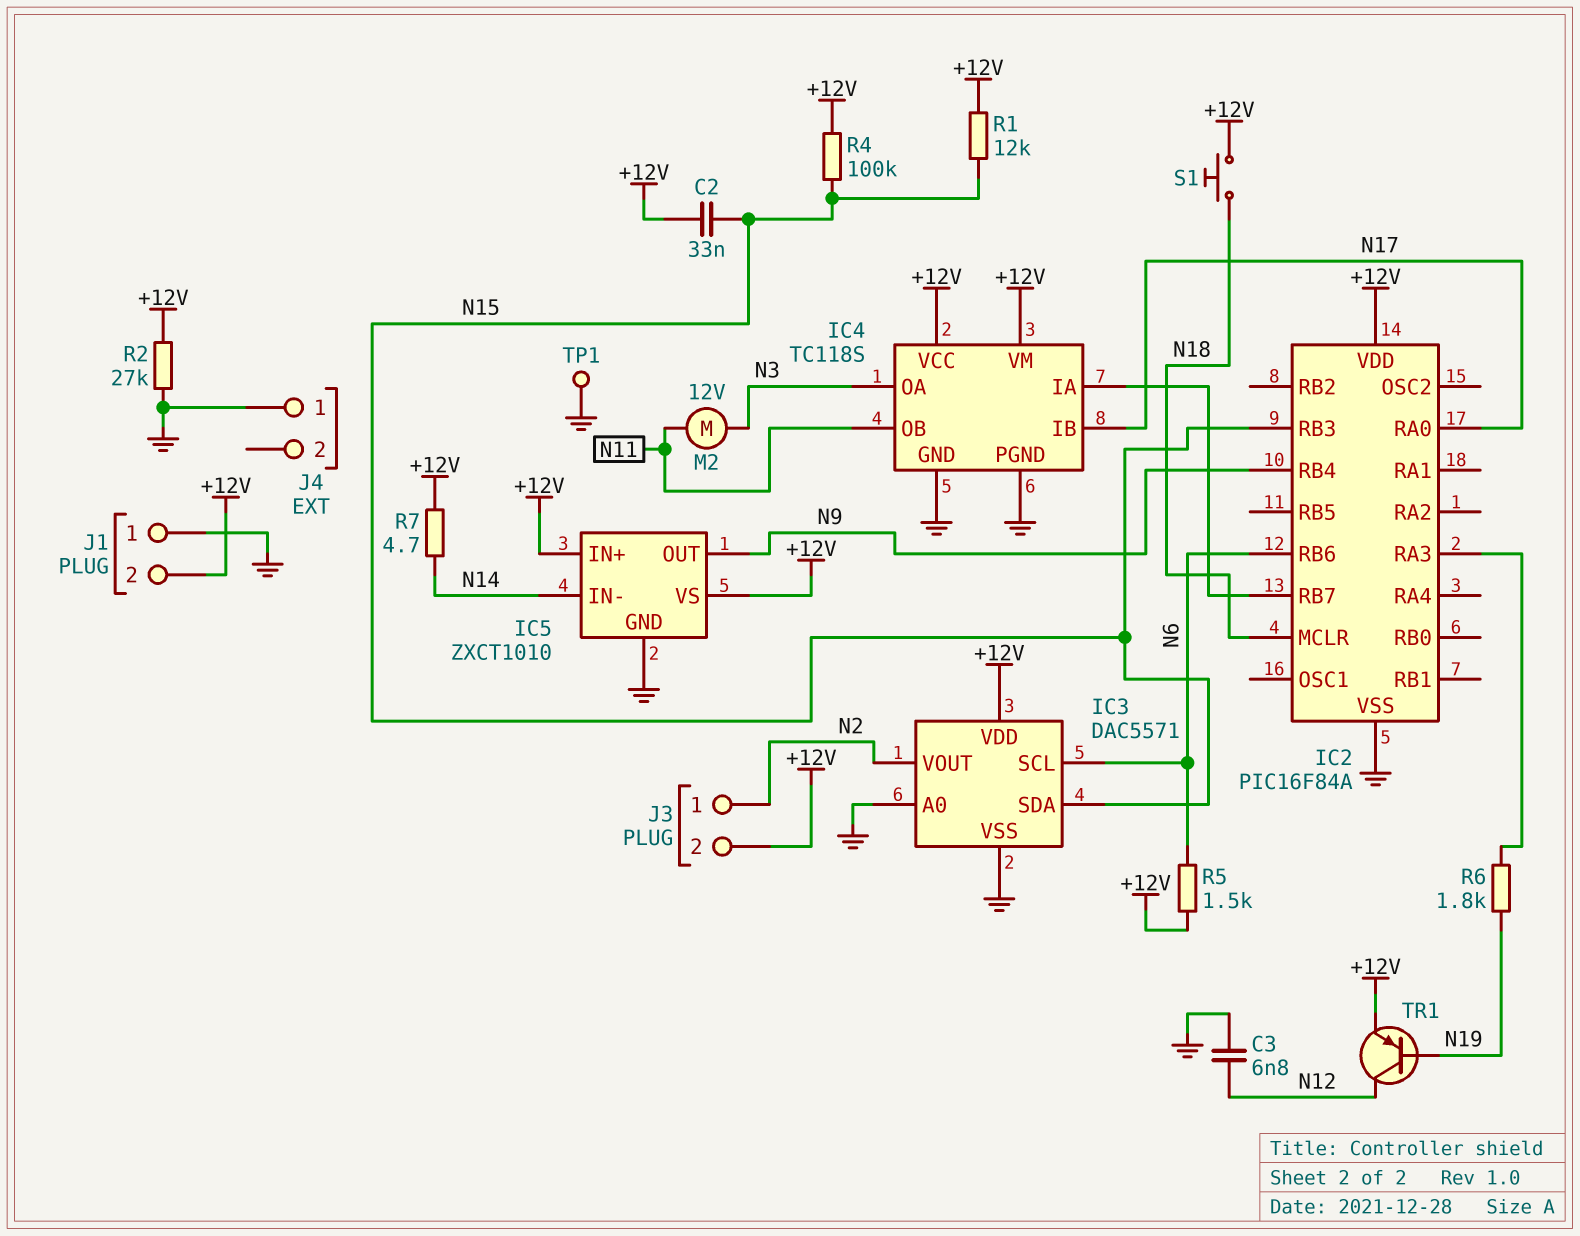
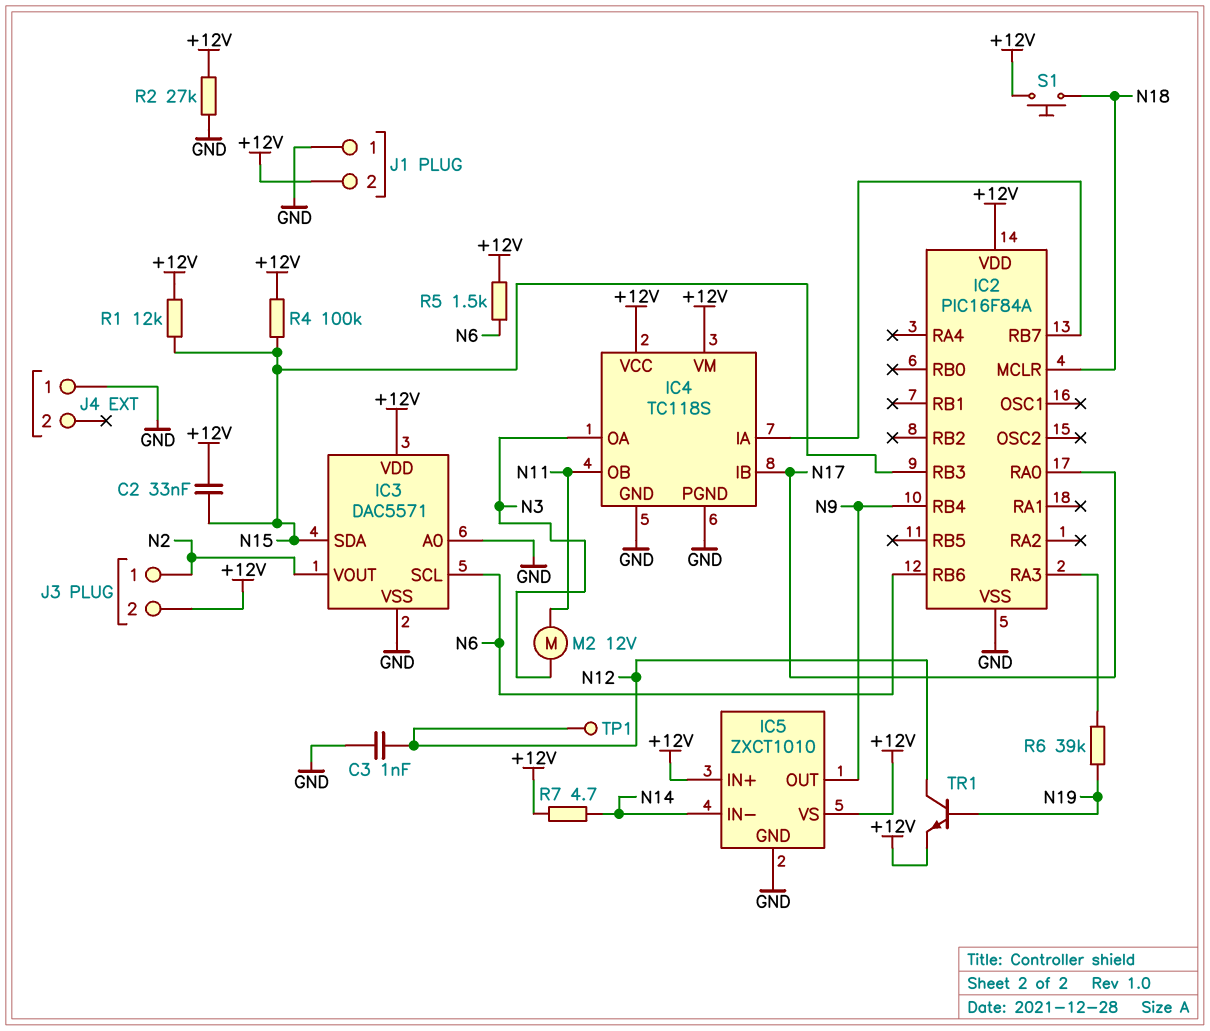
C3: 6.8nF (GND, N12) -> 1nF (GND, N12)
R6: 1.8k (IC2/RA3, N19) -> 39k (IC2/RA3, N19)
TP1: test point (GND) -> test point (N12)
TR1: PNP (B N19, C N12, E +12V) -> NPN (B N19, C N12, E +12V)

